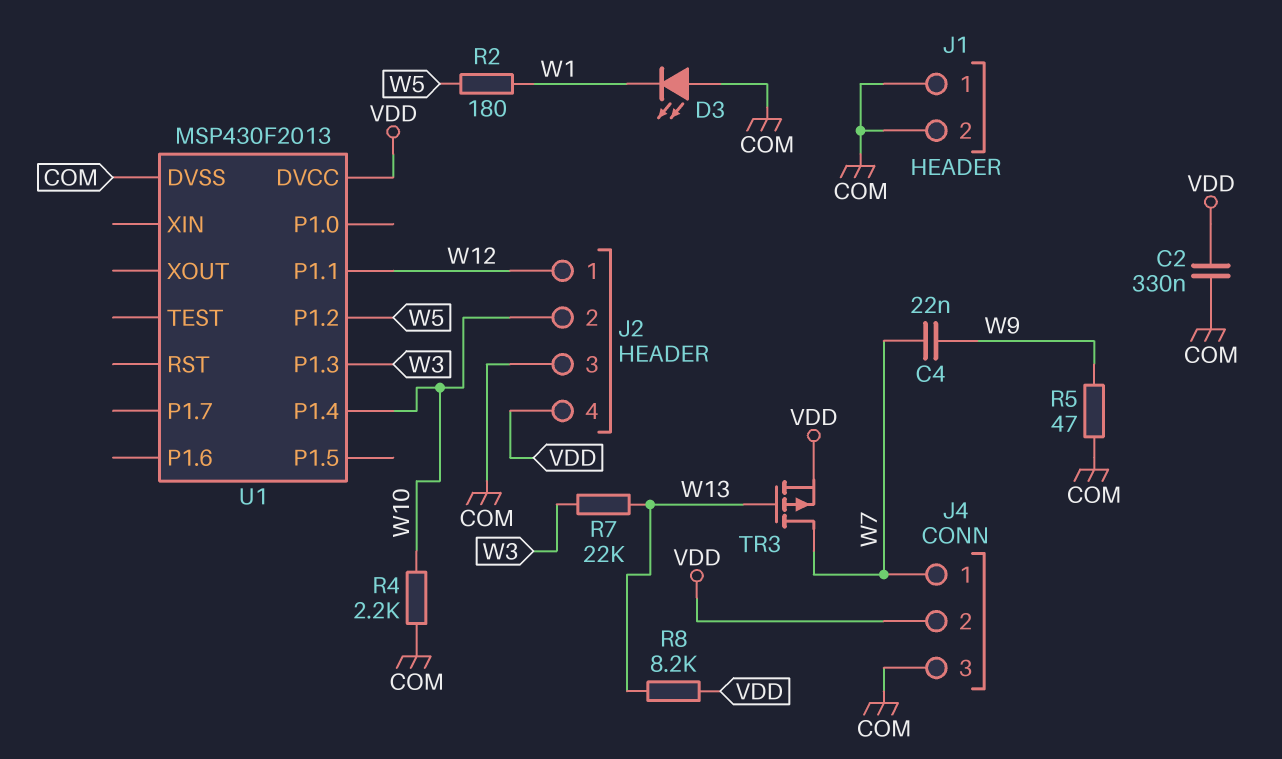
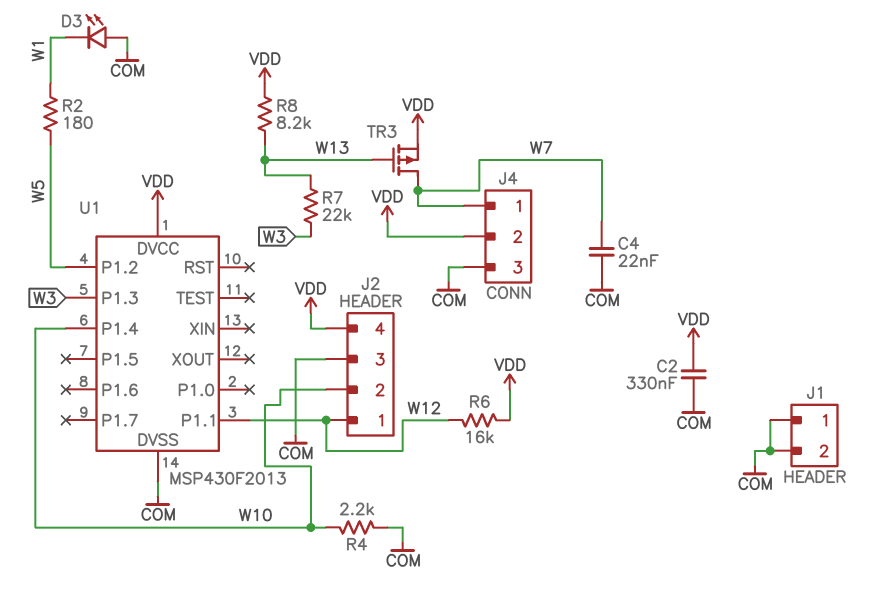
C4: 22nF (W7, W9) -> 22nF (COM, W7)
R5: 47 (COM, W9) -> none
R6: none -> 16k (VDD, W12)

